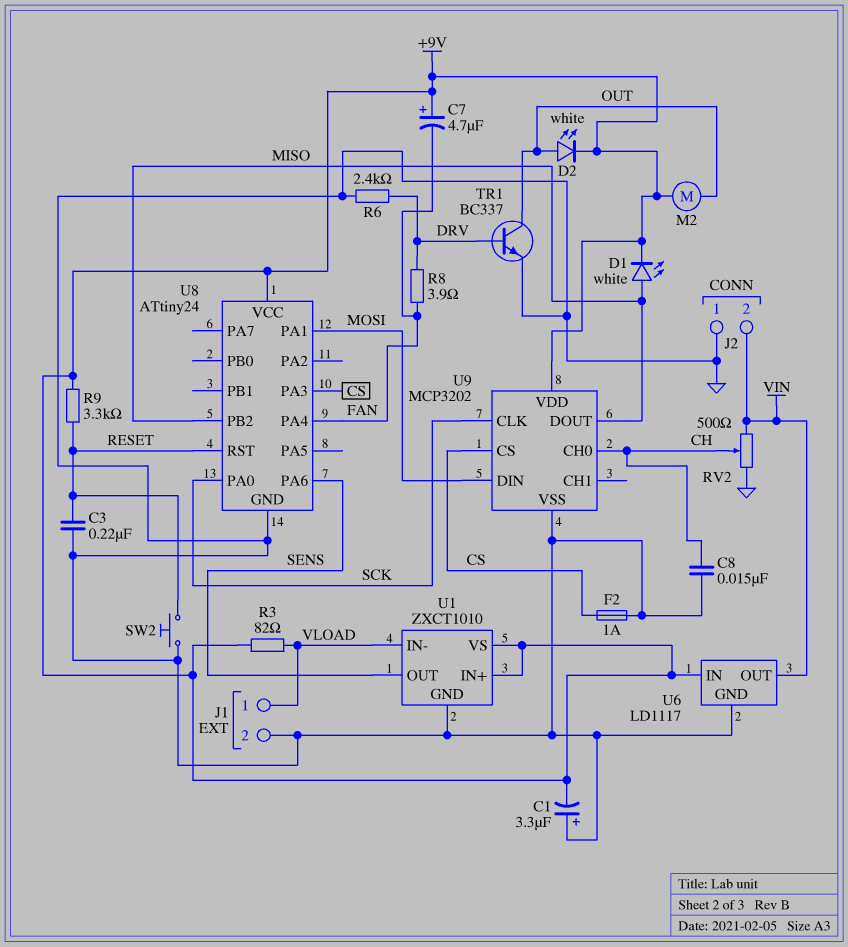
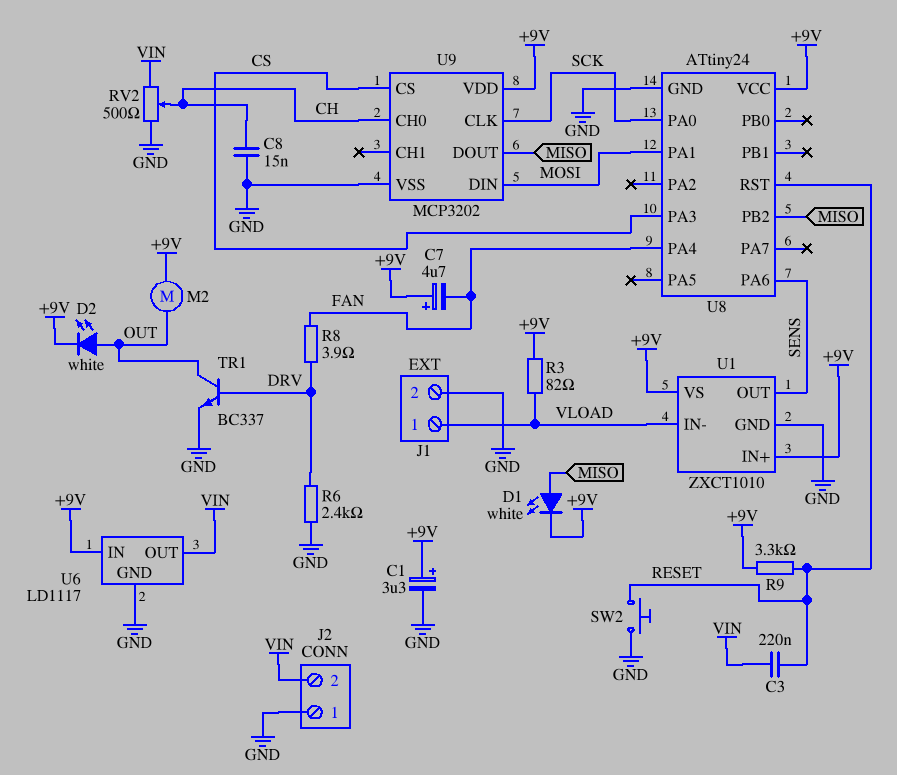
C1: 3.3uF (plus GND, minus +9V) -> 3.3uF (plus +9V, minus GND)
C3: 220nF (GND, RESET) -> 220nF (RESET, VIN)
F2: 1A (CS, GND) -> none

